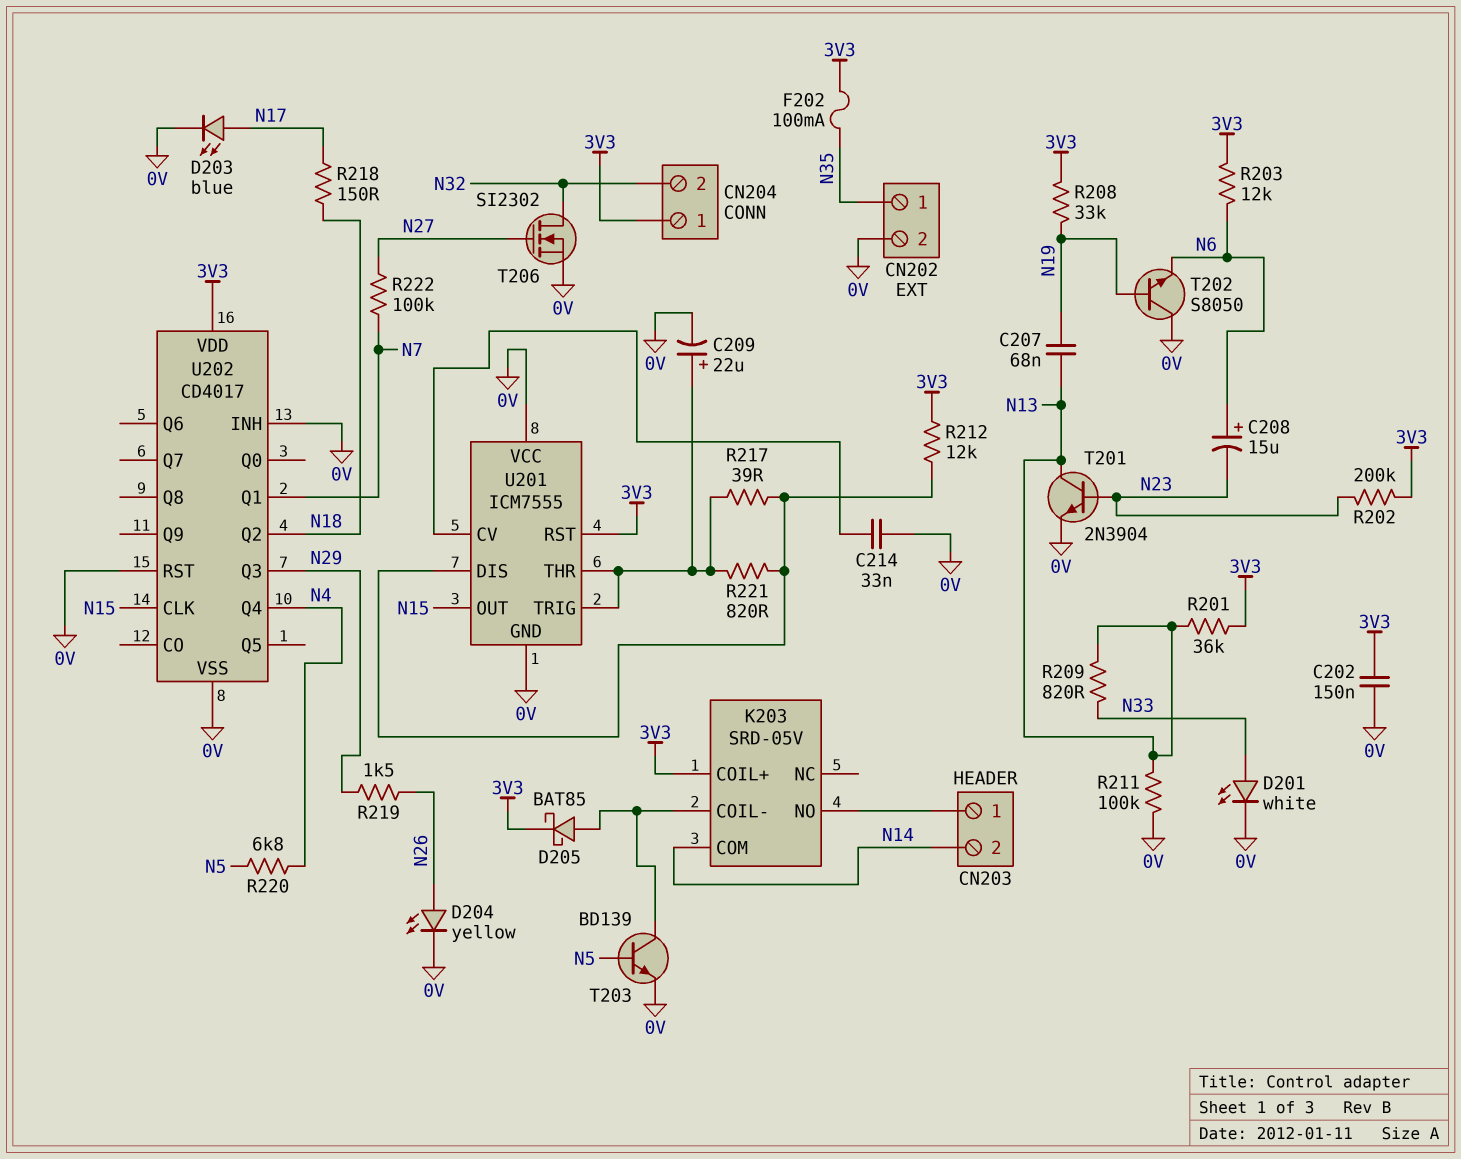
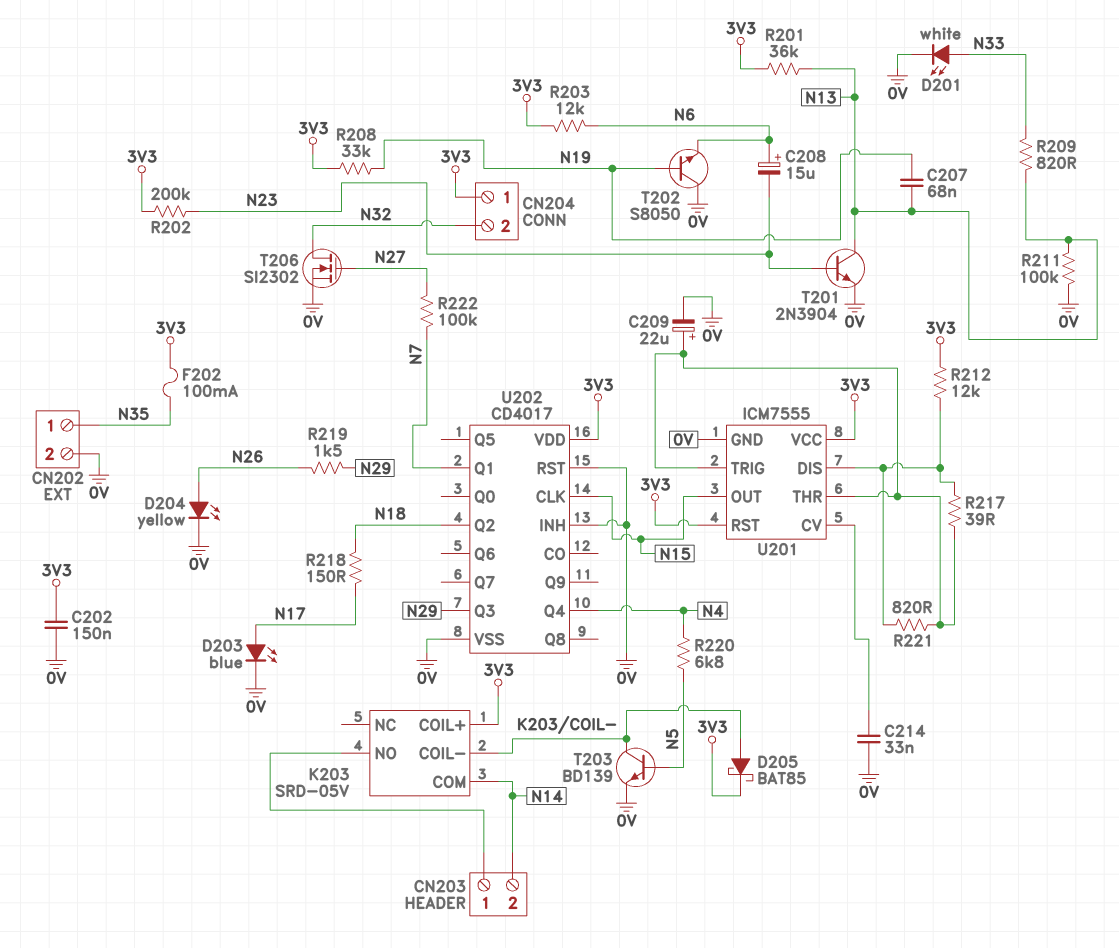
U201 pin VCC: 0V -> 3V3

